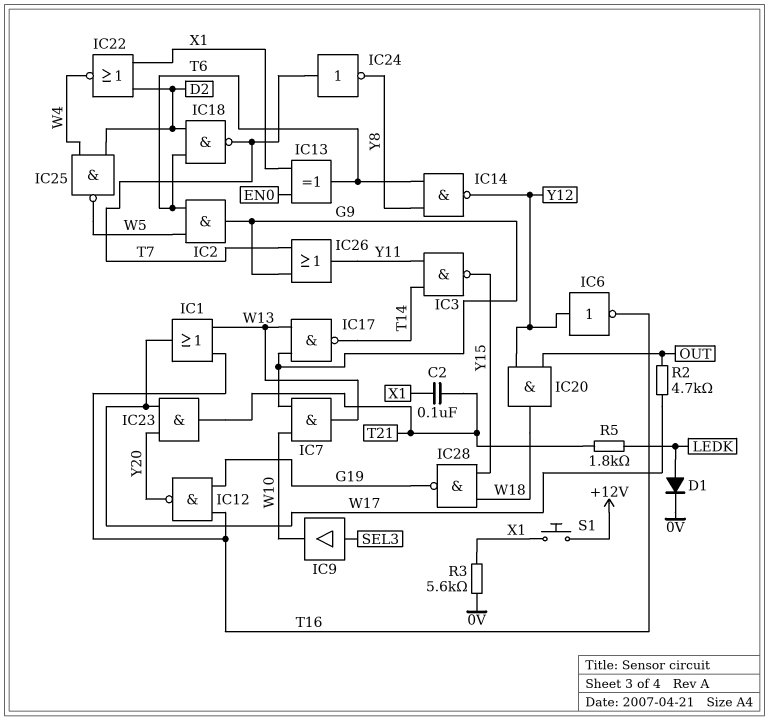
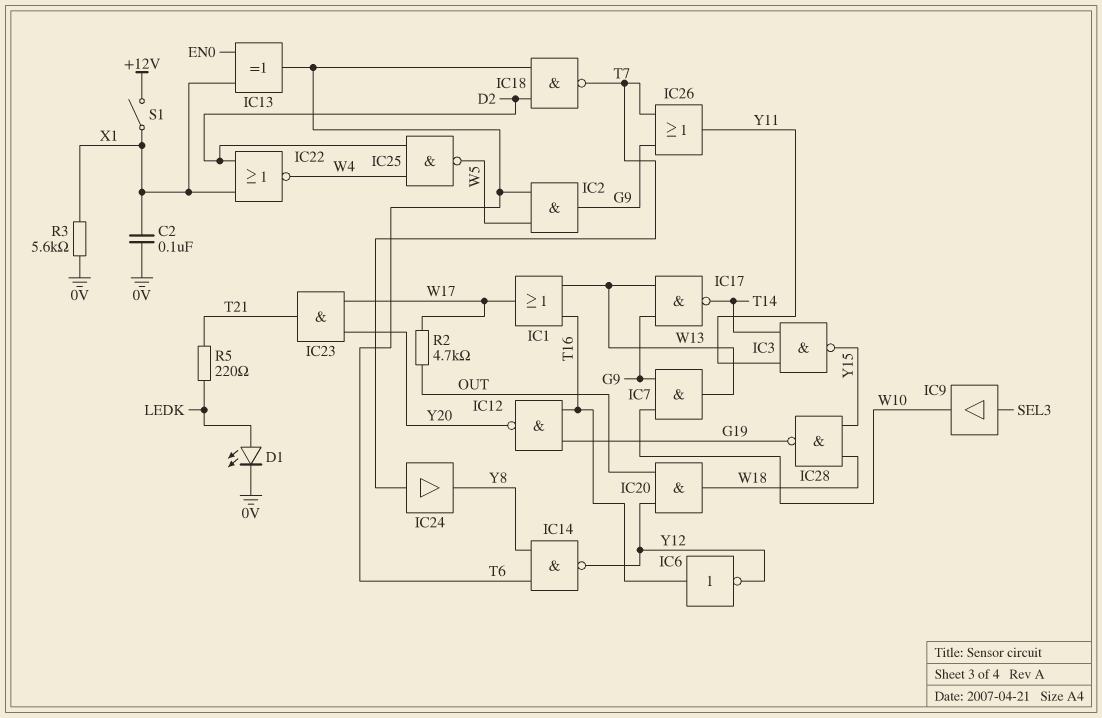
C2: 100nF (T21, X1) -> 100nF (0V, X1)
D1: diode (A LEDK, K 0V) -> LED (A LEDK, K 0V)
IC6: NOT (in Y12, out T16) -> NOT (in T16, out Y12)
IC24: NOT (in T7, out Y8) -> buffer (in T7, out Y8)
R5: 1.8k (LEDK, T21) -> 220 (LEDK, T21)
S1: button (+12V, X1) -> switch (+12V, X1)

